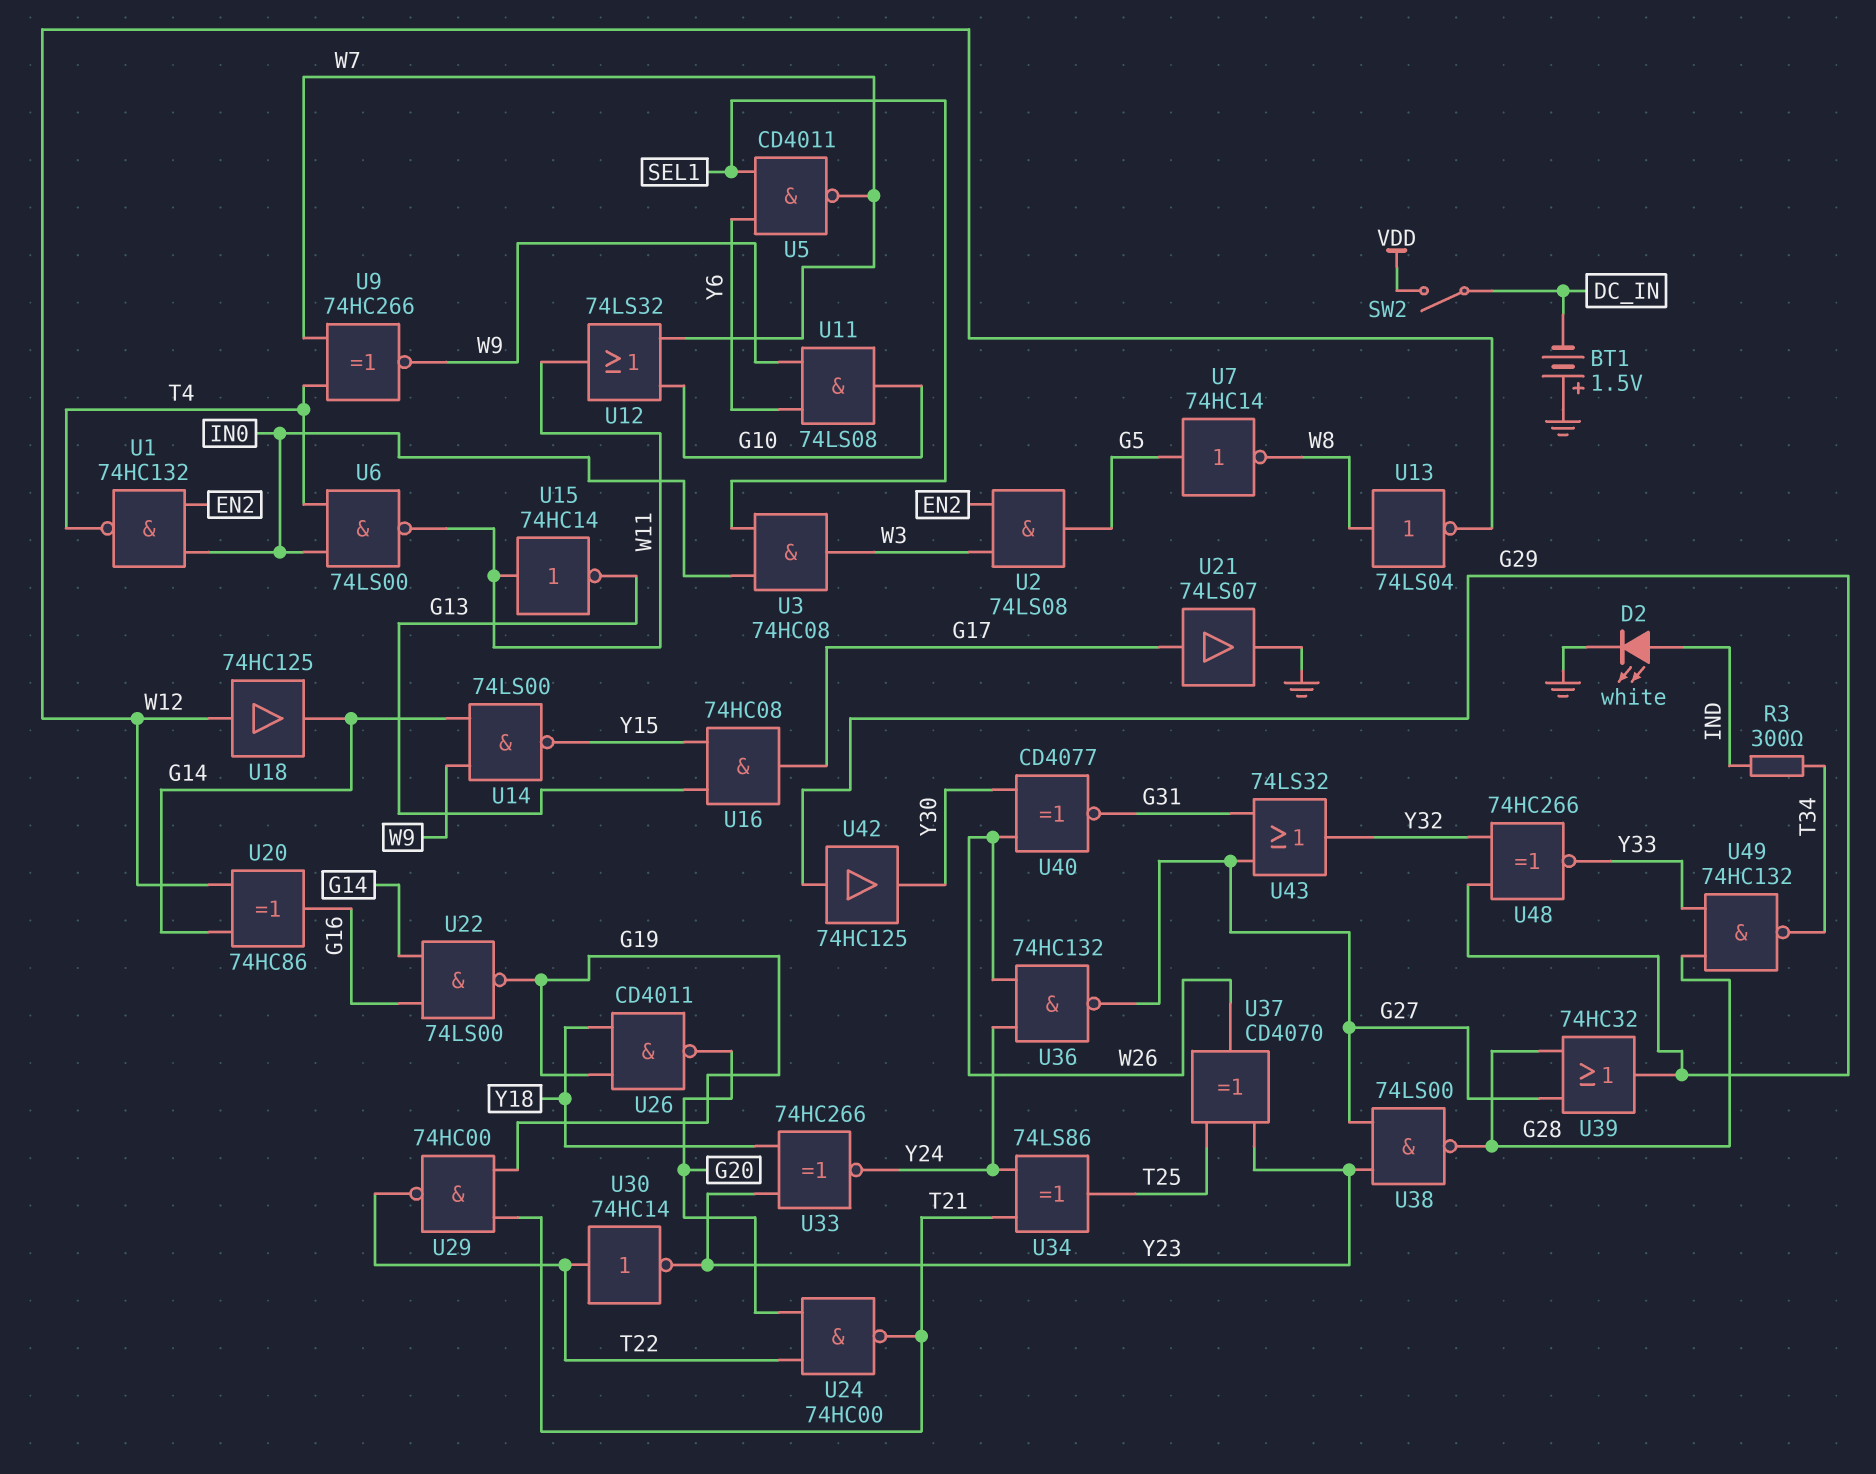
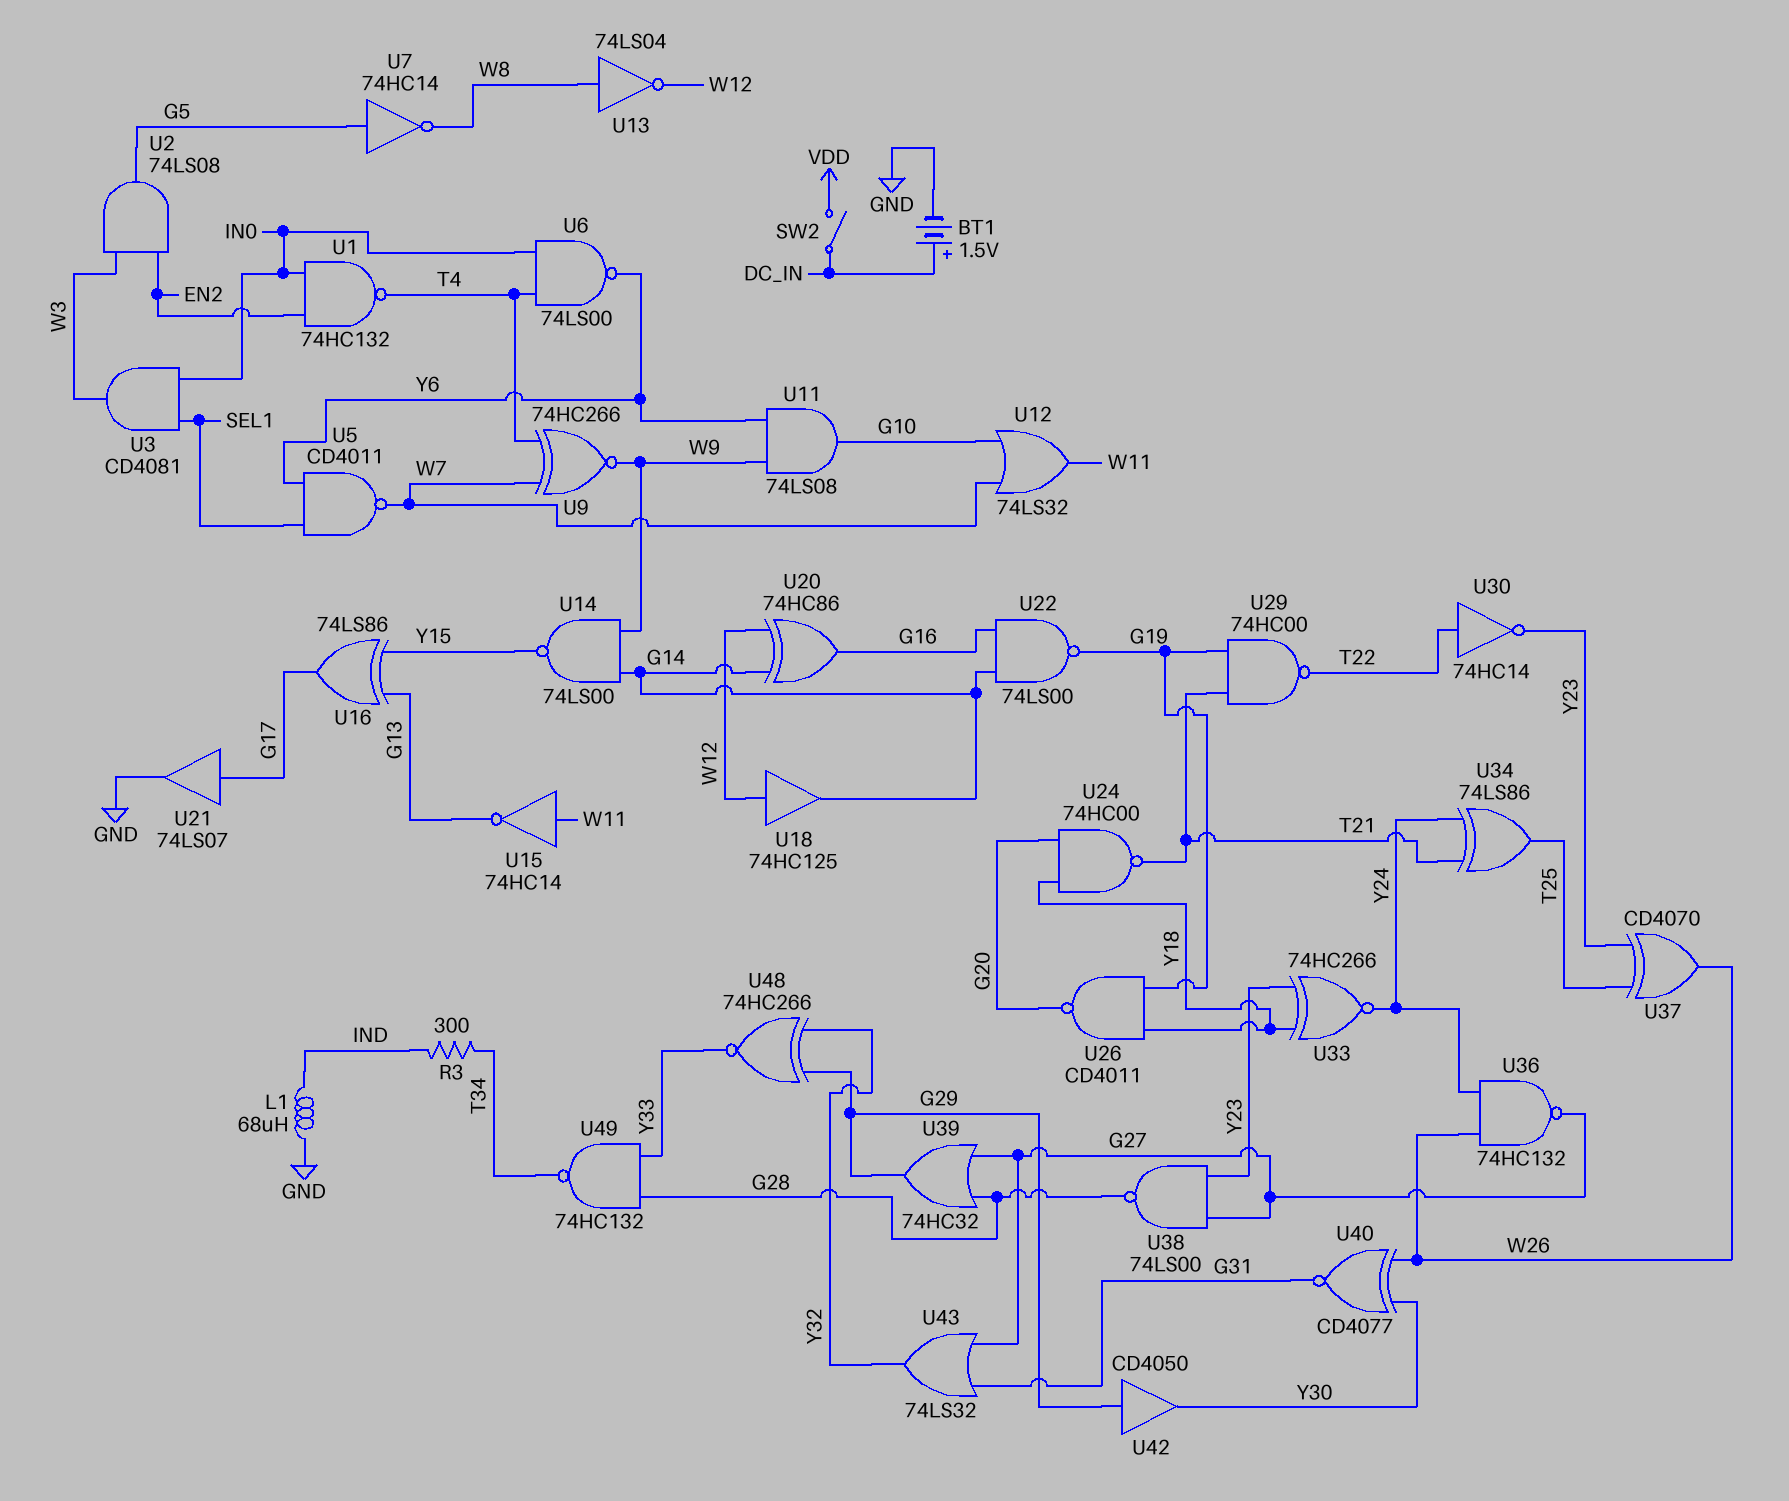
BT1: 1.5V (plus GND, minus DC_IN) -> 1.5V (plus DC_IN, minus GND)
D2: LED white (A IND, K GND) -> none
L1: none -> 68uH (GND, IND)
U3: AND 74HC08 (in IN0, in SEL1, out W3) -> AND CD4081 (in IN0, in SEL1, out W3)
U6: NAND 74LS00 (in IN0, in T4, out W11) -> NAND 74LS00 (in IN0, in T4, out Y6)
U16: AND 74HC08 (in G13, in Y15, out G17) -> XOR 74LS86 (in G13, in Y15, out G17)
U24: NAND 74HC00 (in G20, in T22, out T21) -> NAND 74HC00 (in G20, in Y18, out T21)
U42: buffer 74HC125 (in G29, out Y30) -> buffer CD4050 (in G29, out Y30)

